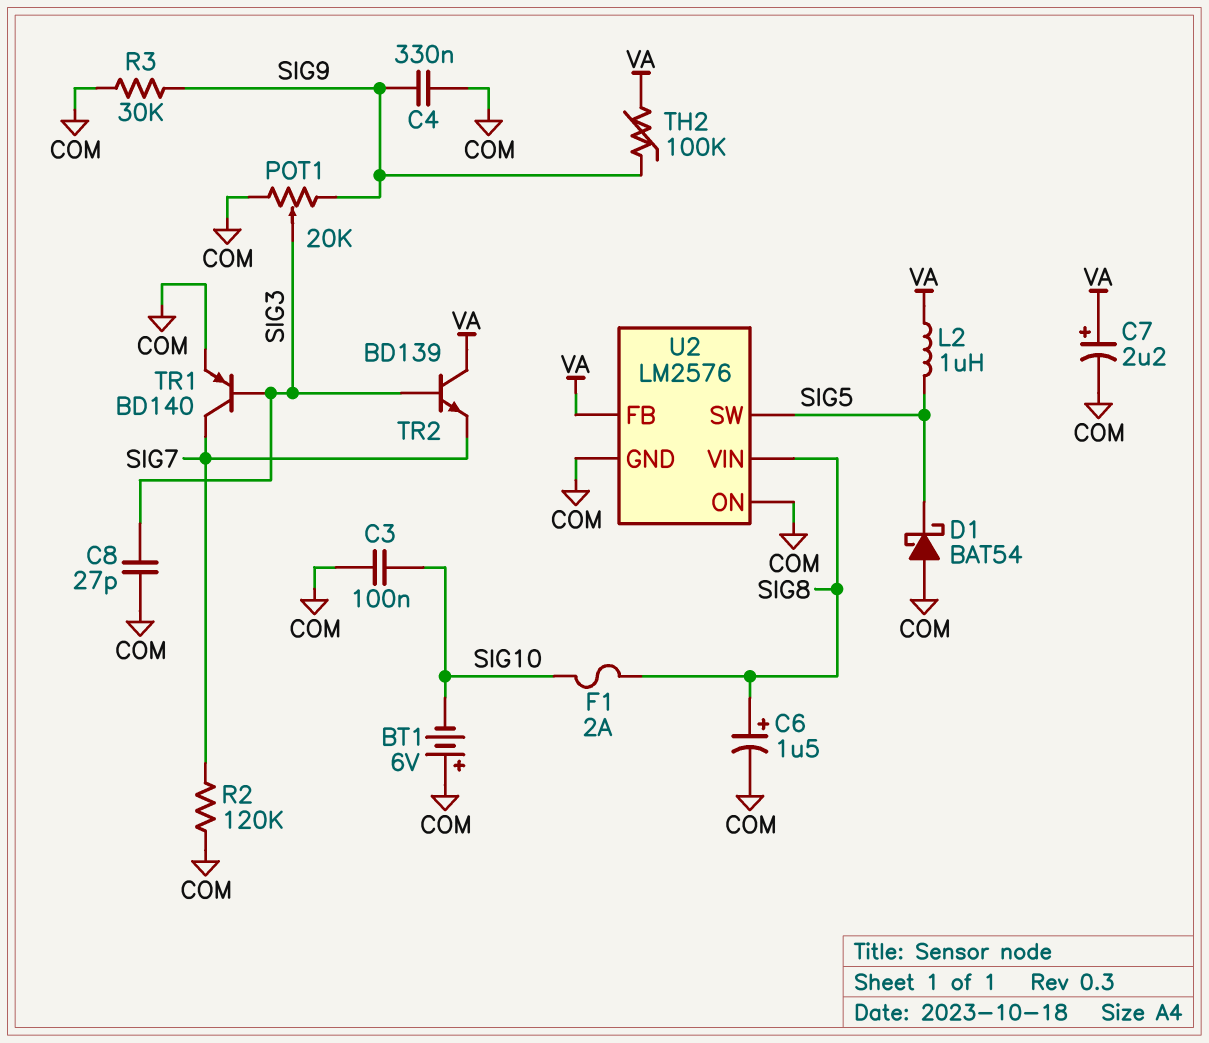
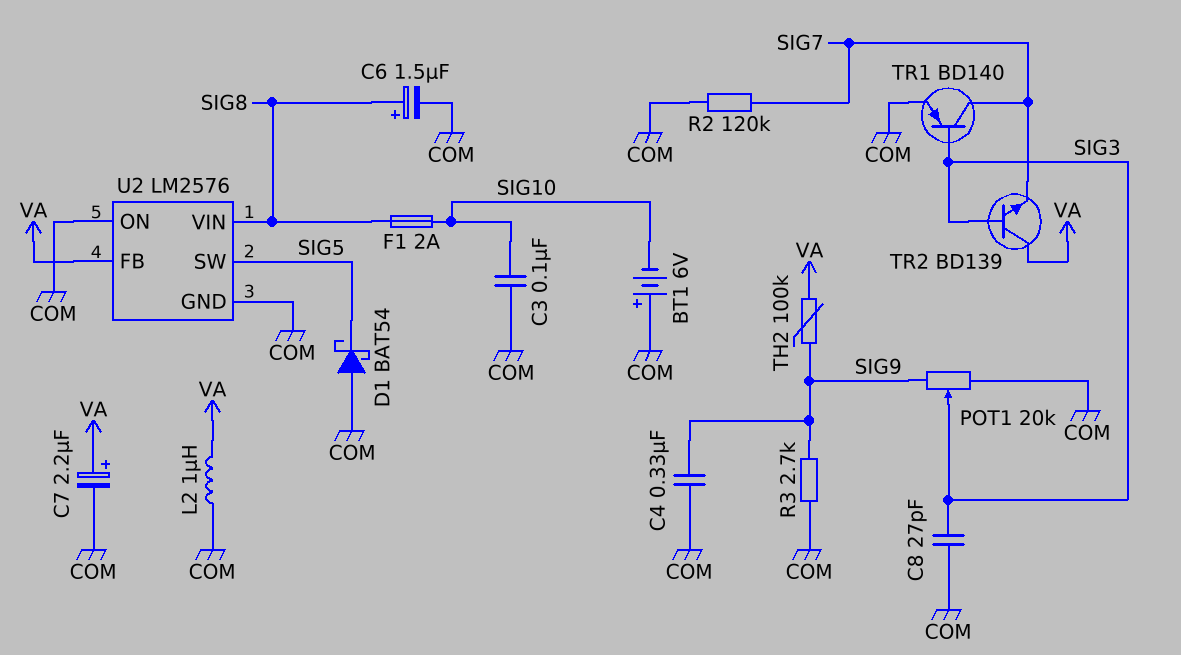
L2: 1uH (SIG5, VA) -> 1uH (COM, VA)
R3: 30k (COM, SIG9) -> 2.7k (COM, SIG9)

